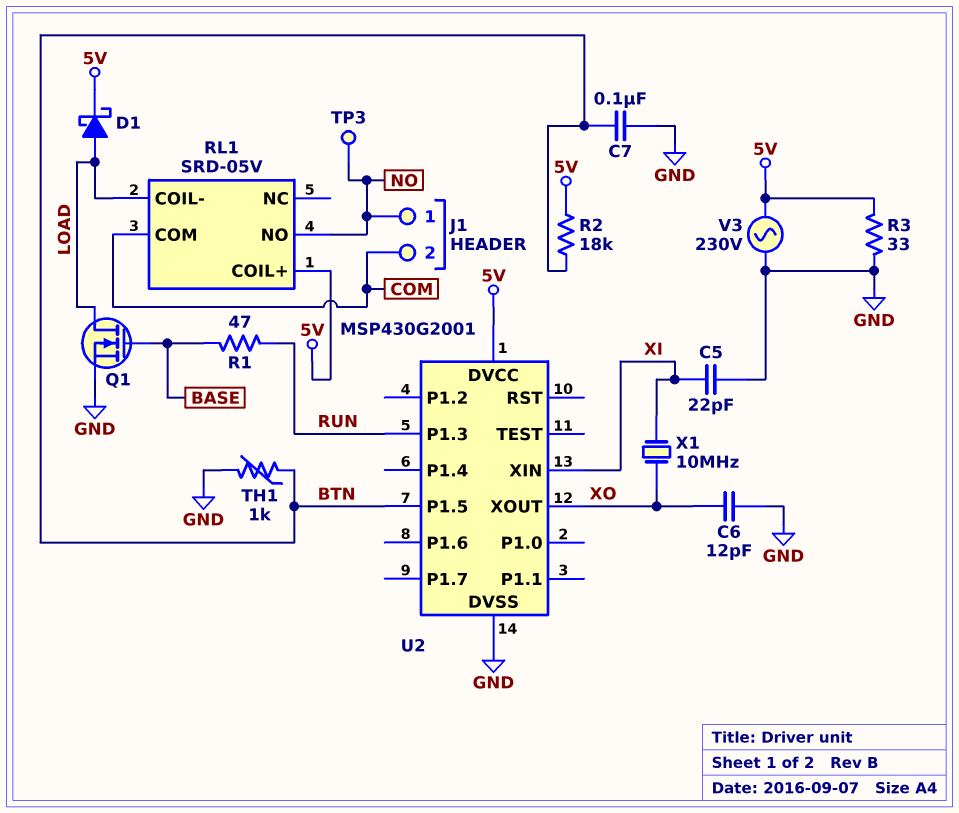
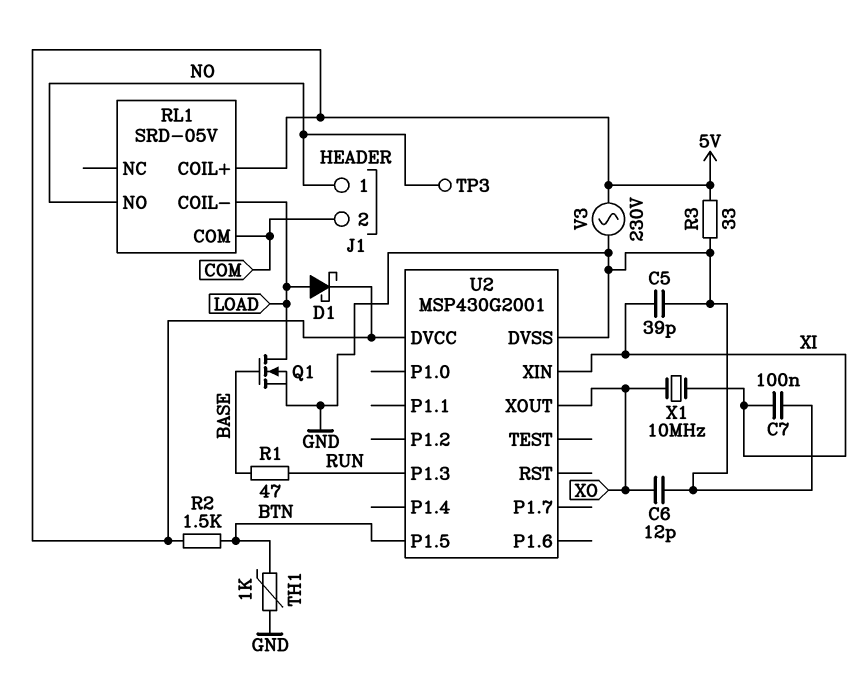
C5: 22pF (GND, XI) -> 39pF (GND, XI)
C7: 100nF (BTN, GND) -> 100nF (GND, XI)
R2: 18k (5V, BTN) -> 1.5k (5V, BTN)

